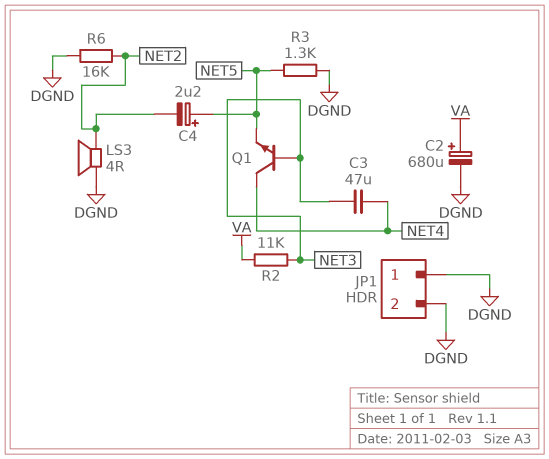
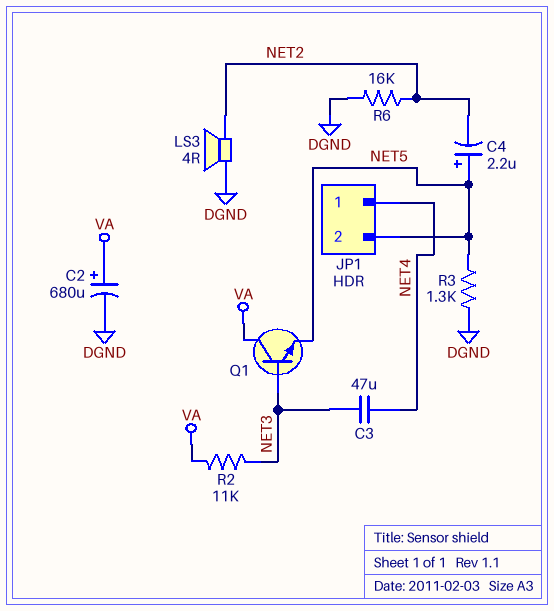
JP1 pin 1: DGND -> NET4
JP1 pin 2: DGND -> NET5
Q1: NPN (B NET3, C NET4, E NET5) -> NPN (B NET3, C VA, E NET5)

